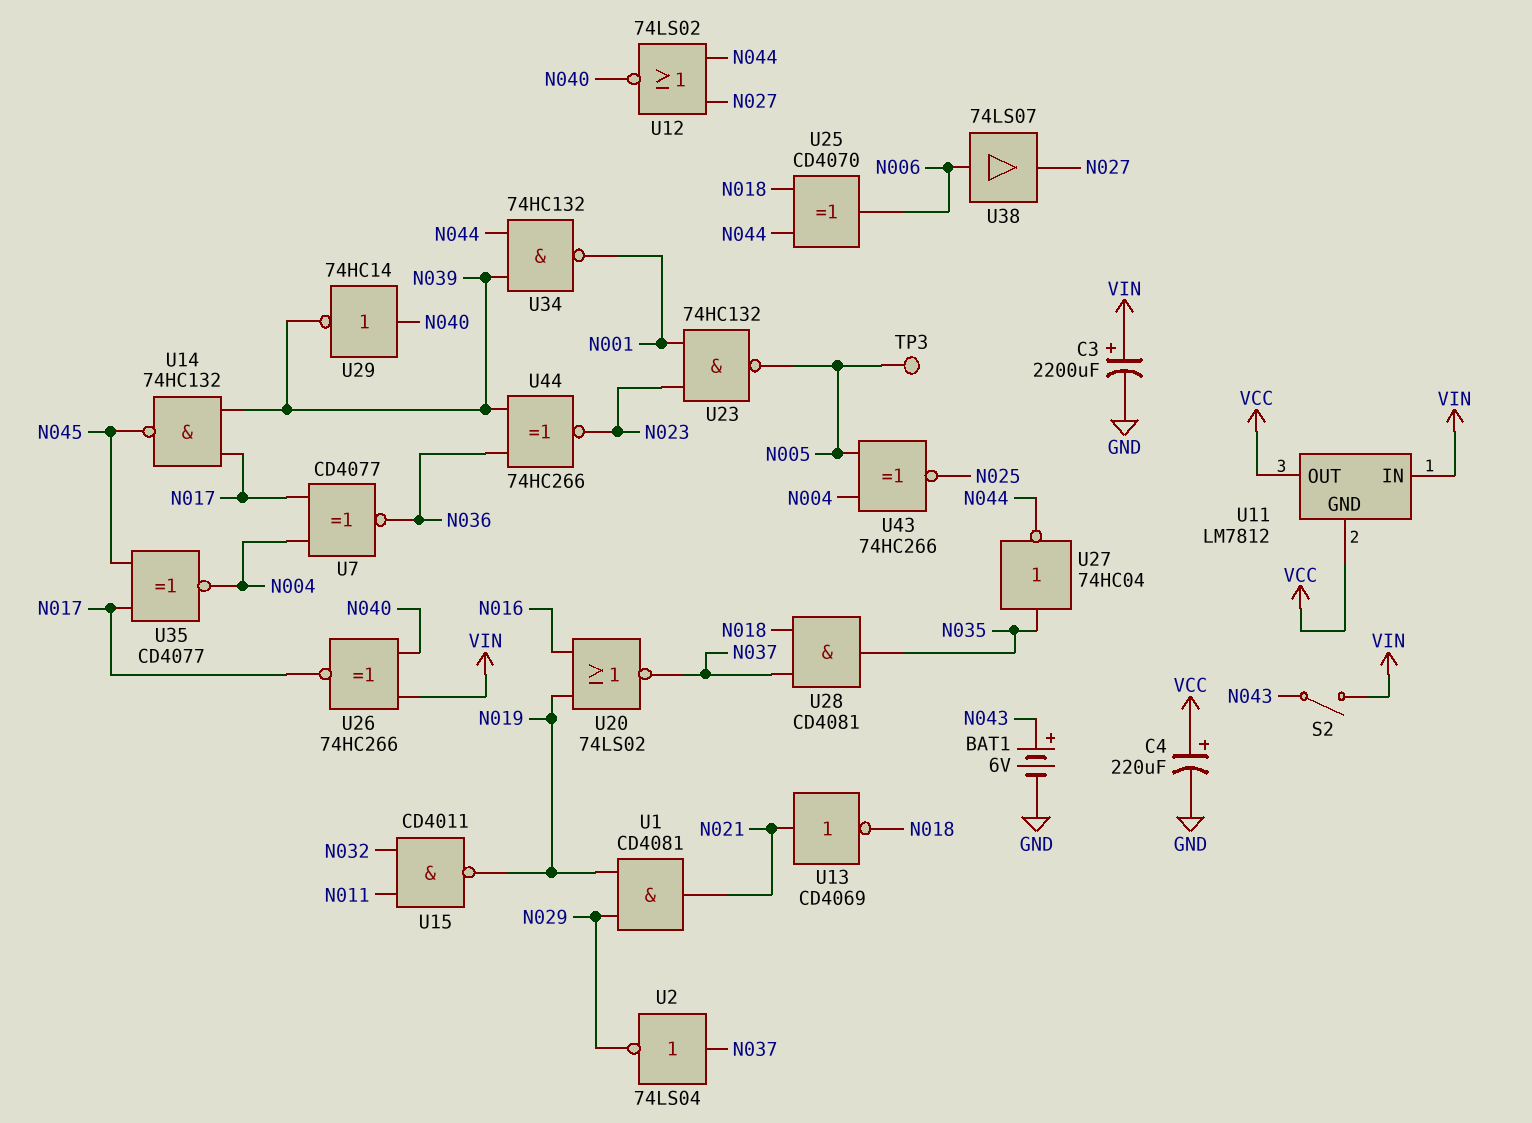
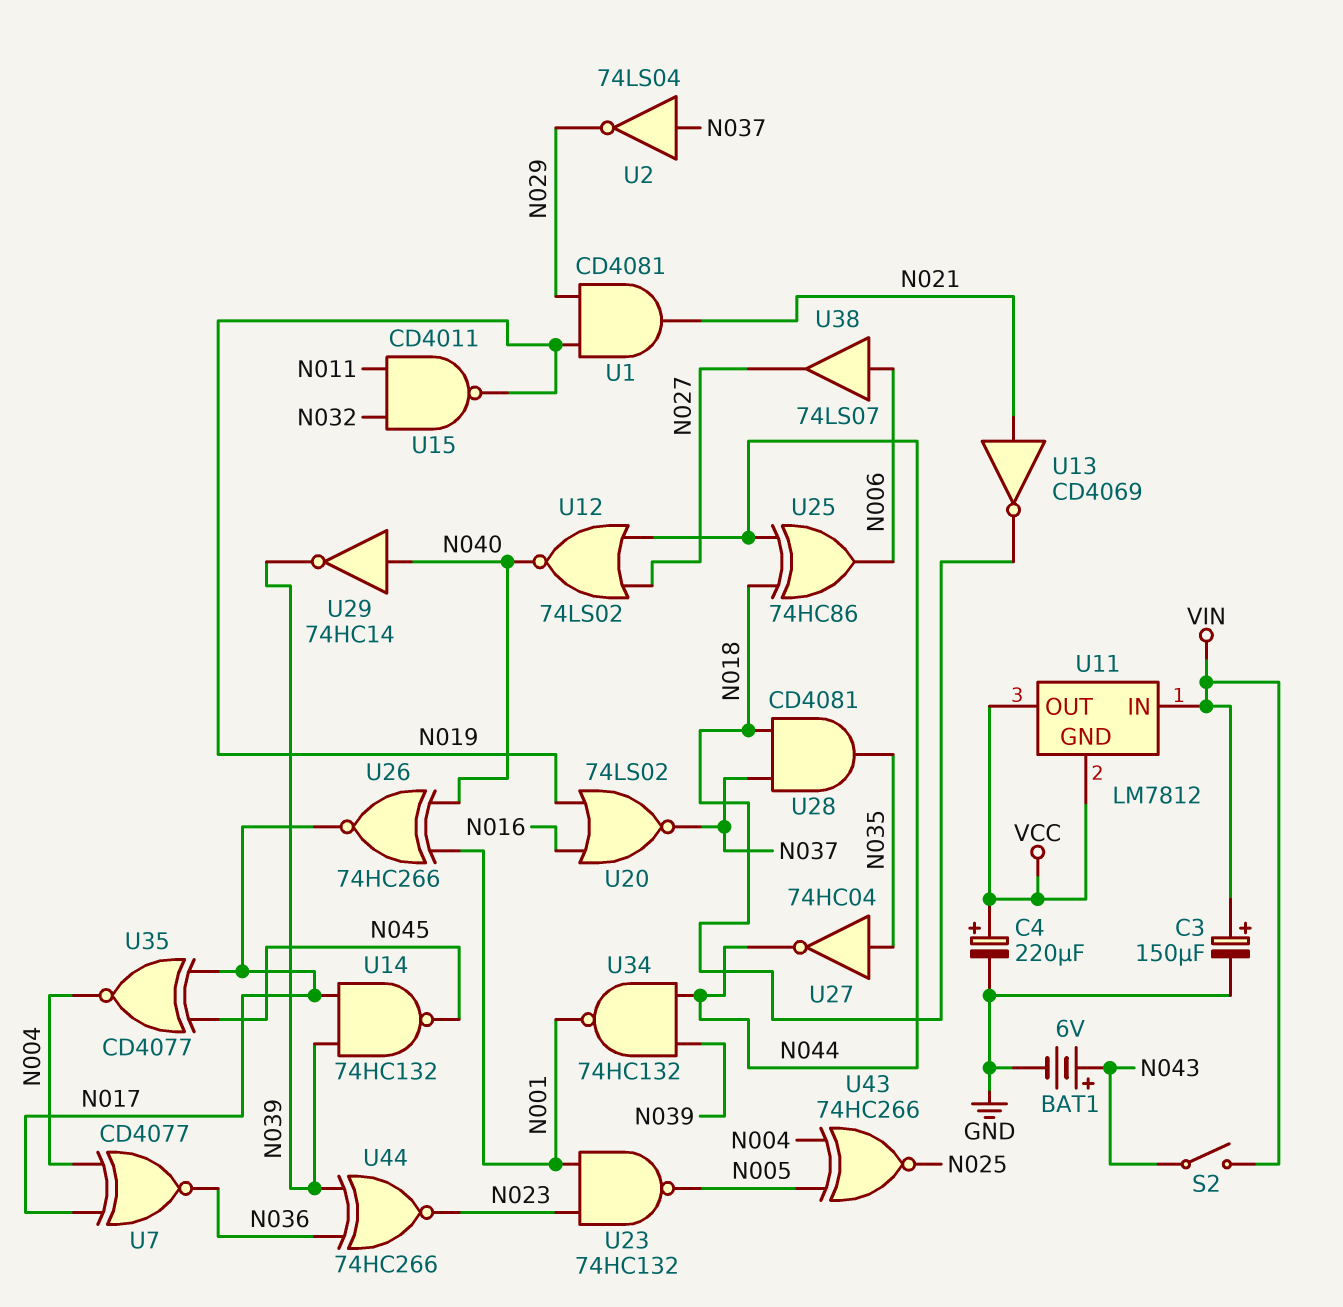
C3: 2200uF (plus VIN, minus GND) -> 150uF (plus VIN, minus GND)
TP3: test point (N005) -> none
U25: XOR CD4070 (in N018, in N044, out N006) -> XOR 74HC86 (in N018, in N044, out N006)
U26: XNOR 74HC266 (in N040, in VIN, out N017) -> XNOR 74HC266 (in N001, in N040, out N017)

